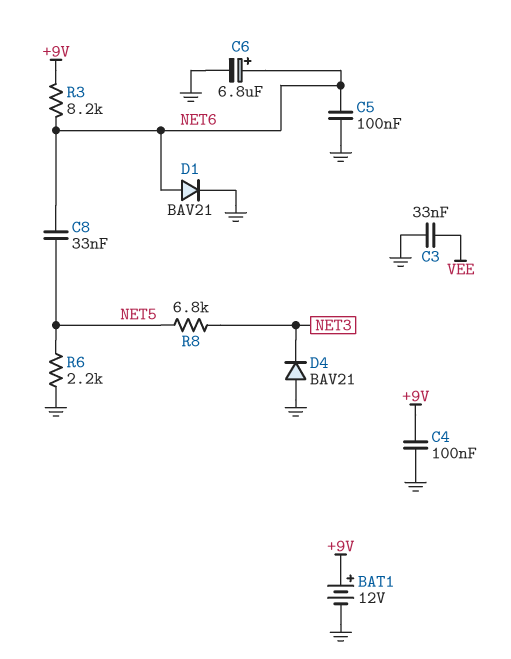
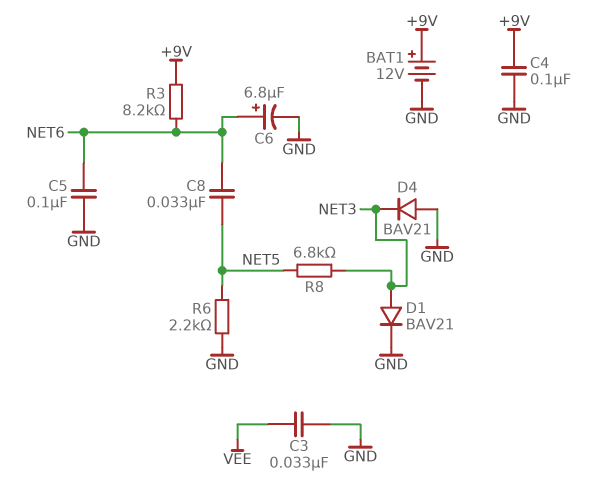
D1: diode BAV21 (A NET6, K GND) -> diode BAV21 (A NET3, K GND)

